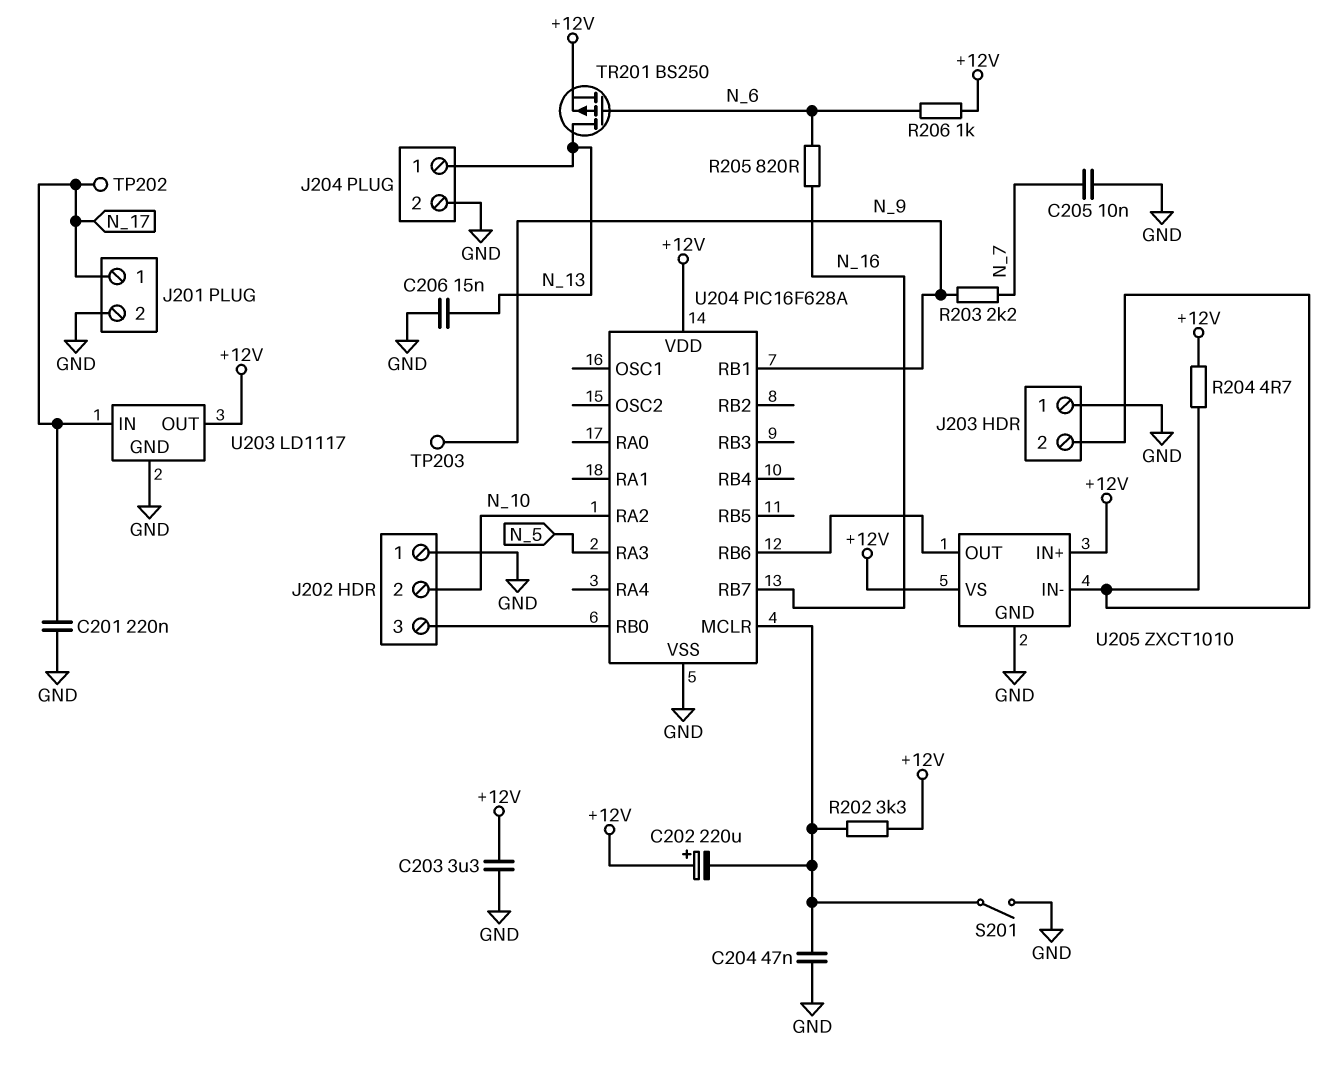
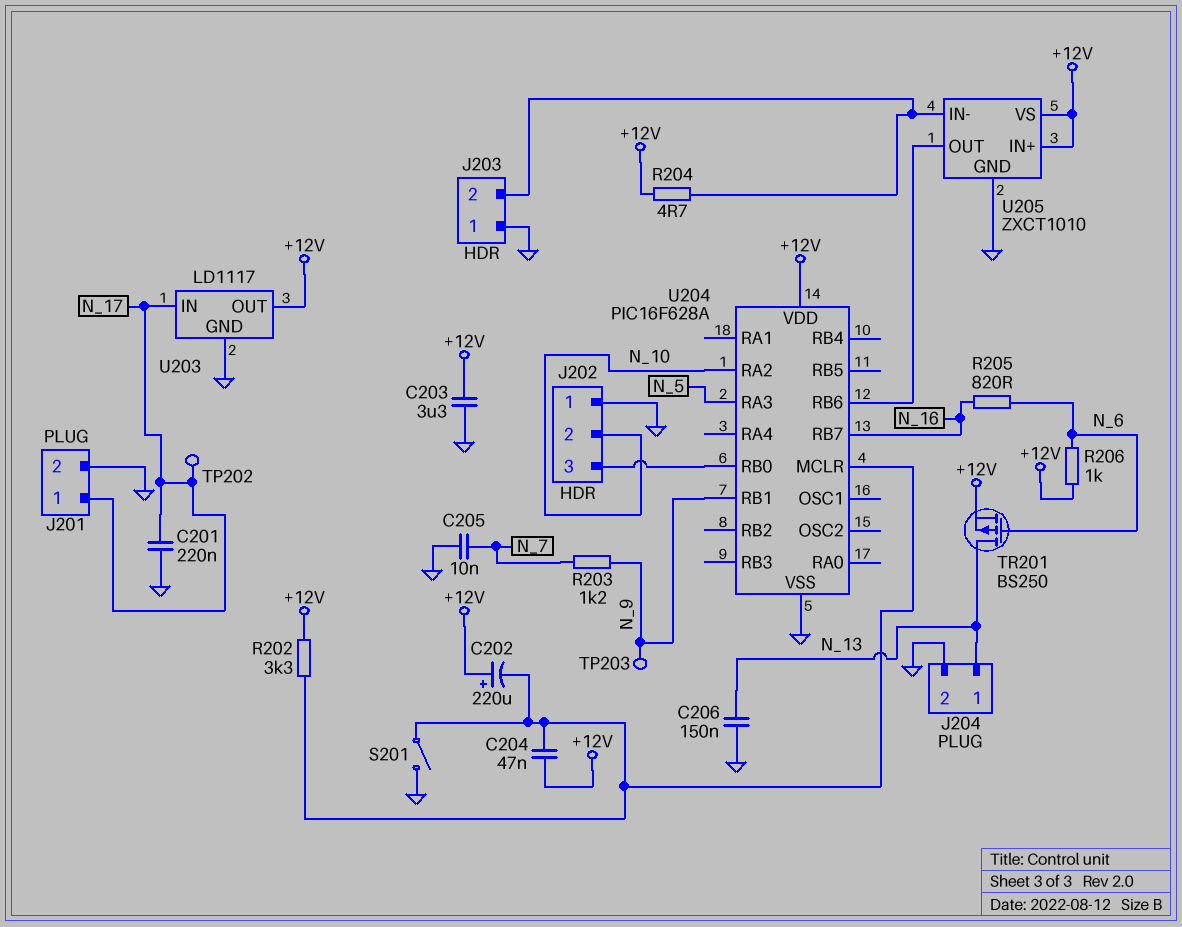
C204: 47nF (GND, U204/MCLR) -> 47nF (+12V, U204/MCLR)
C206: 15nF (GND, N_13) -> 150nF (GND, N_13)
R203: 2.2k (N_7, N_9) -> 1.2k (N_7, N_9)

